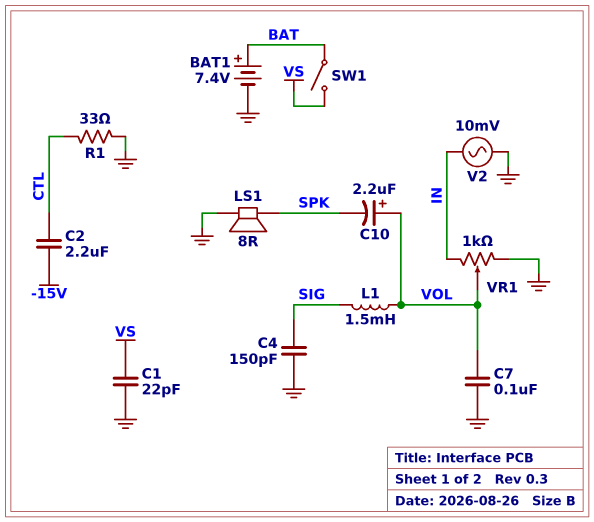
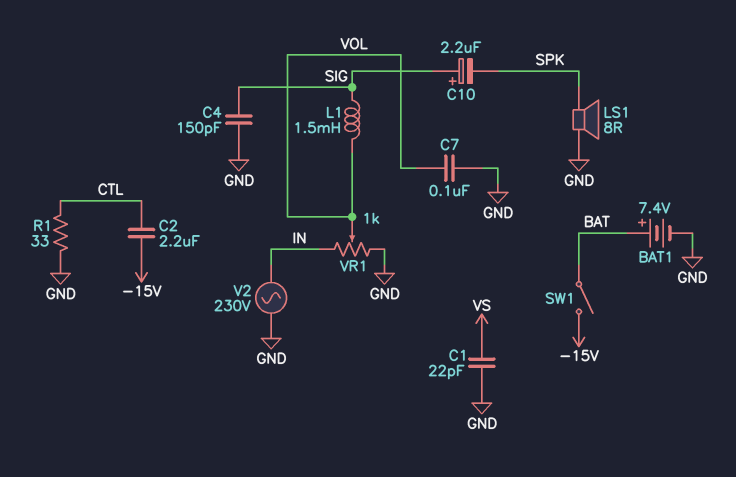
C10: 2.2uF (plus VOL, minus SPK) -> 2.2uF (plus SIG, minus SPK)
SW1: switch (BAT, VS) -> switch (-15V, BAT)
V2: AC 10mV (GND, IN) -> AC 230V (GND, IN)

